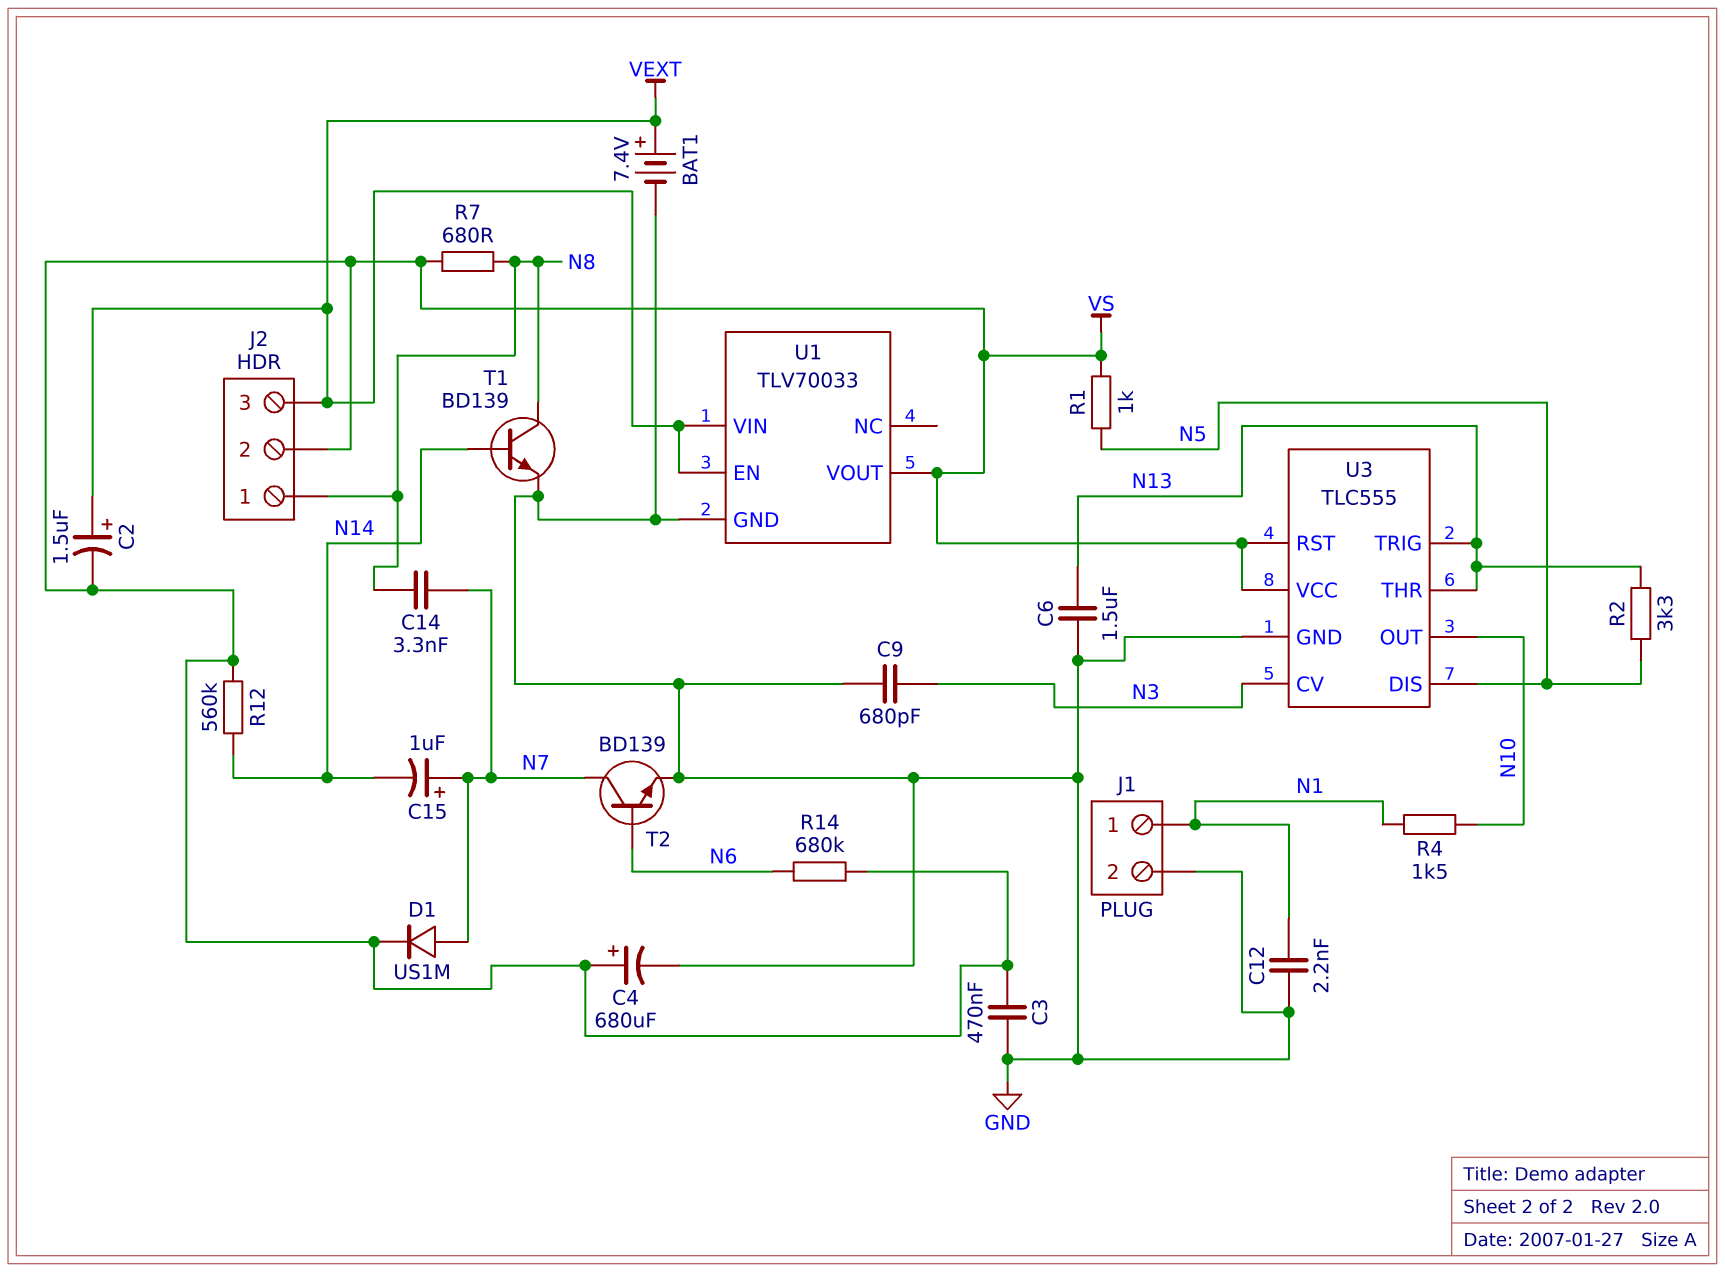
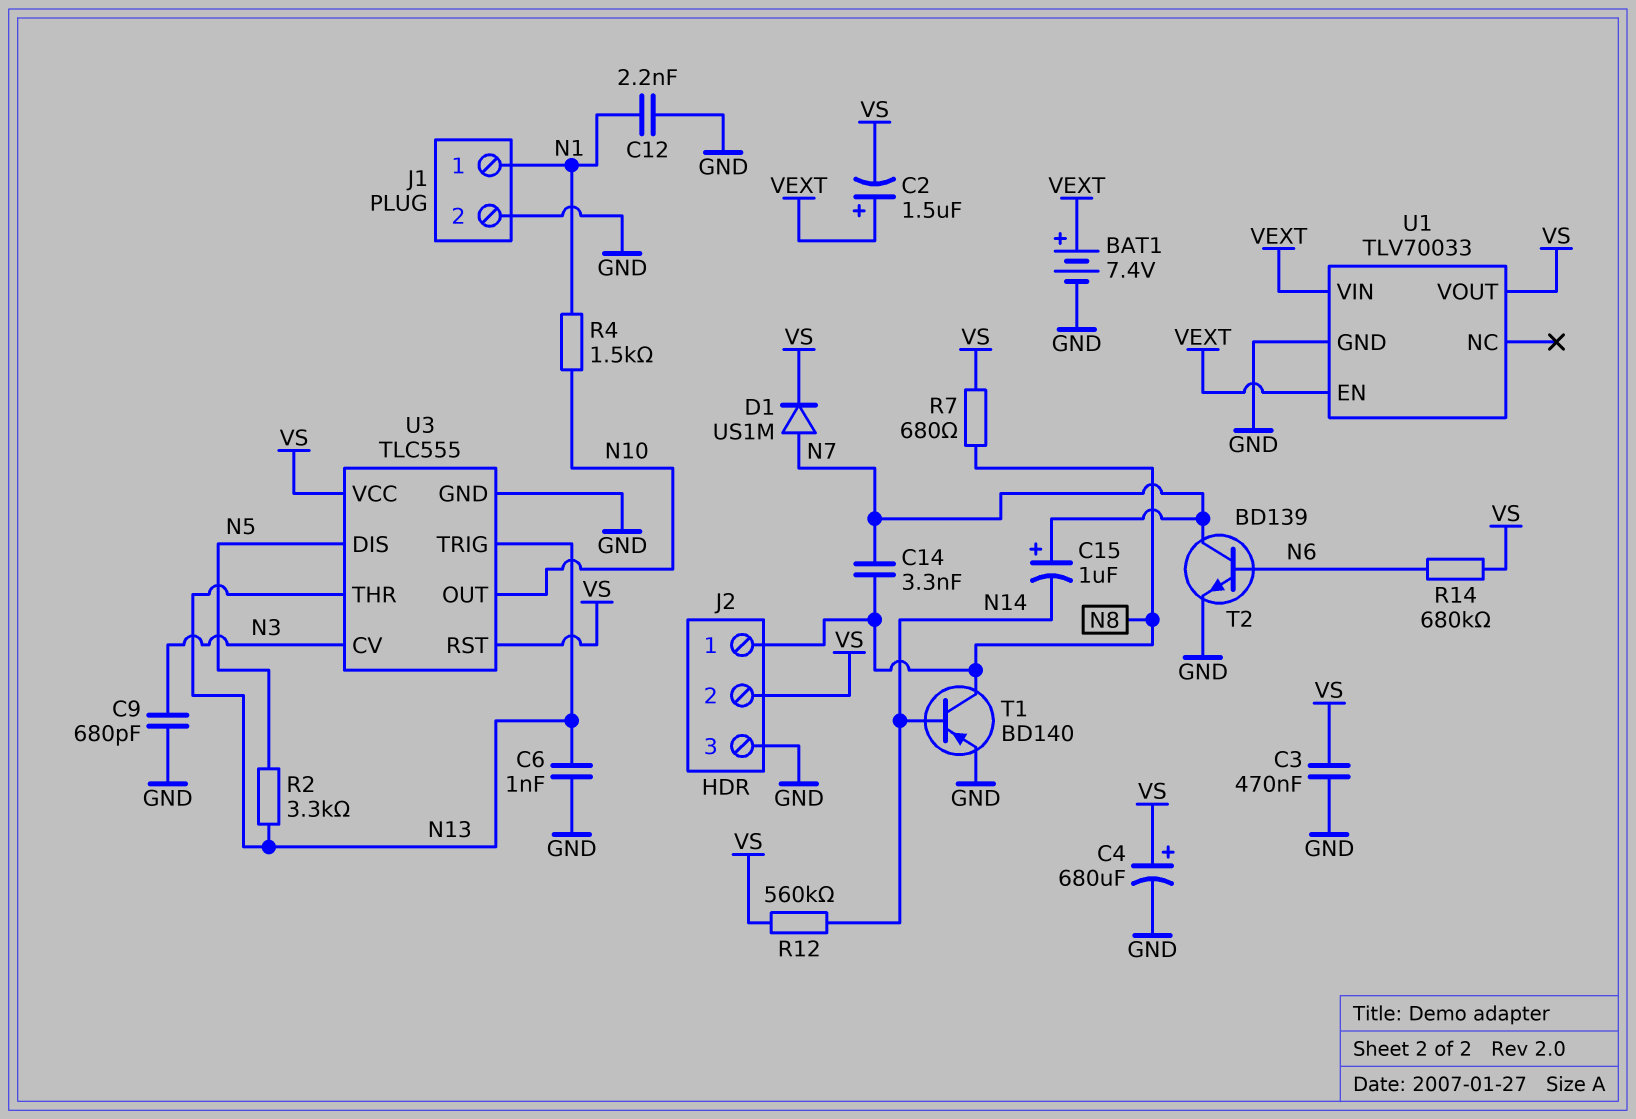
C6: 1.5uF (GND, N13) -> 1nF (GND, N13)
J2 pin 3: VEXT -> GND
R1: 1k (N5, VS) -> none
T1: NPN BD139 (B N14, C N8, E GND) -> PNP BD140 (B N14, C N8, E GND)

